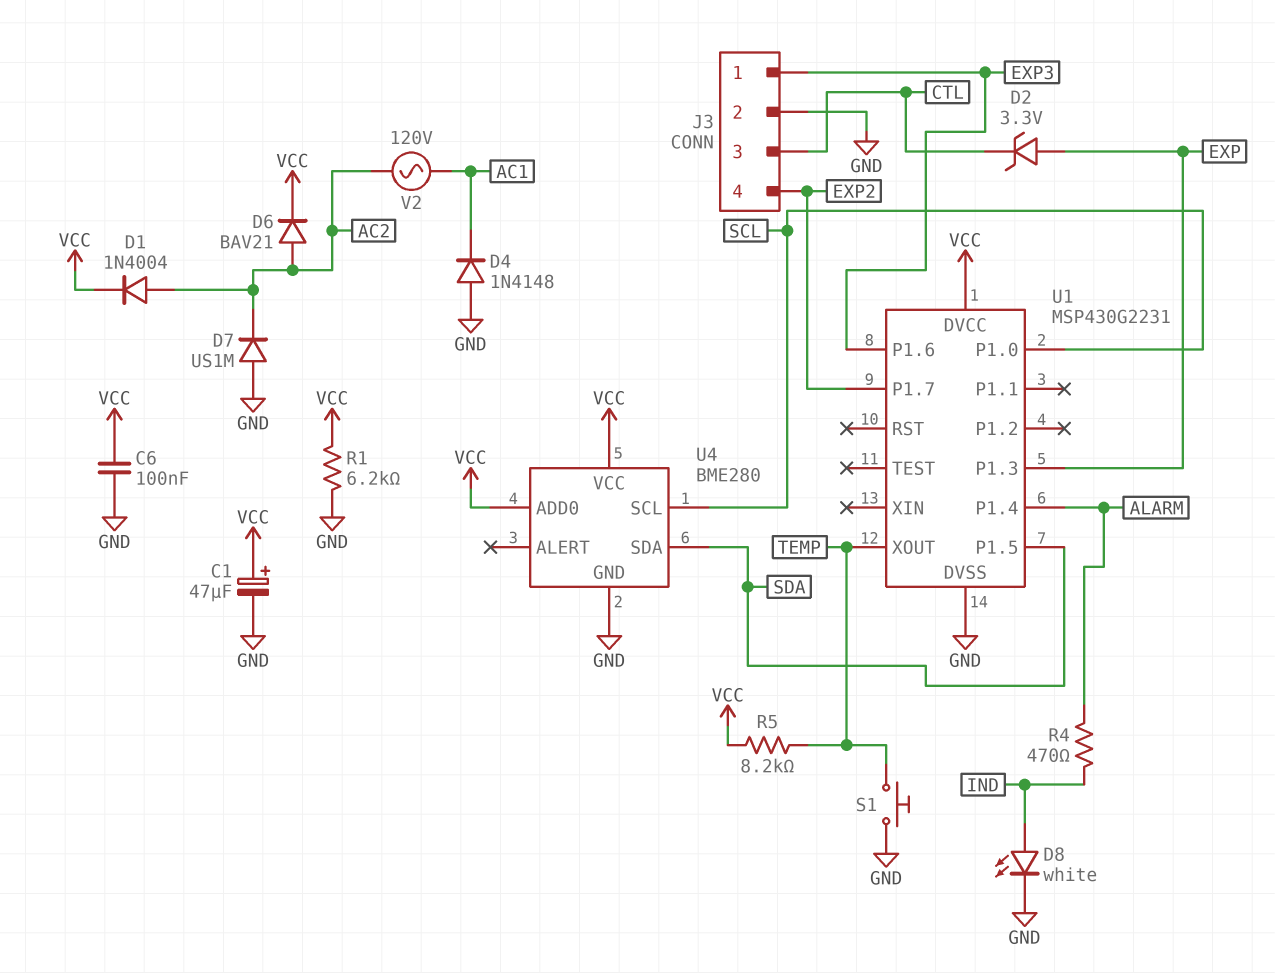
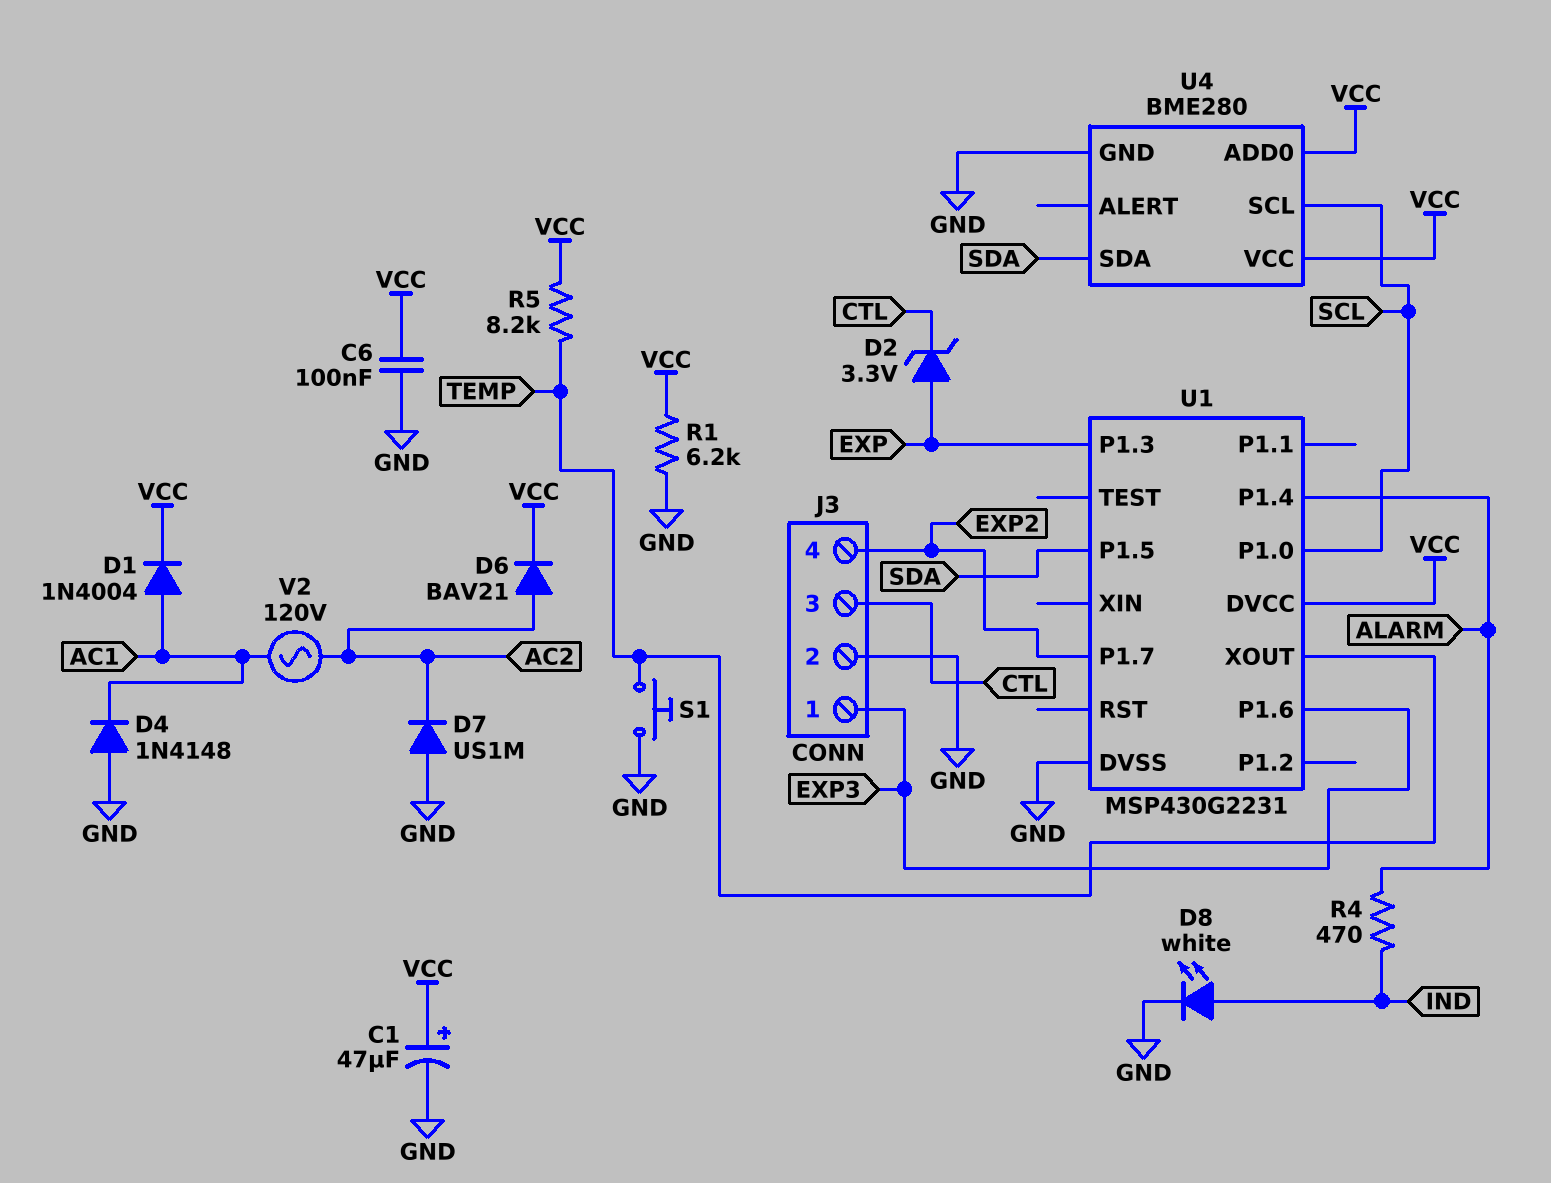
D1: diode 1N4004 (A AC2, K VCC) -> diode 1N4004 (A AC1, K VCC)

